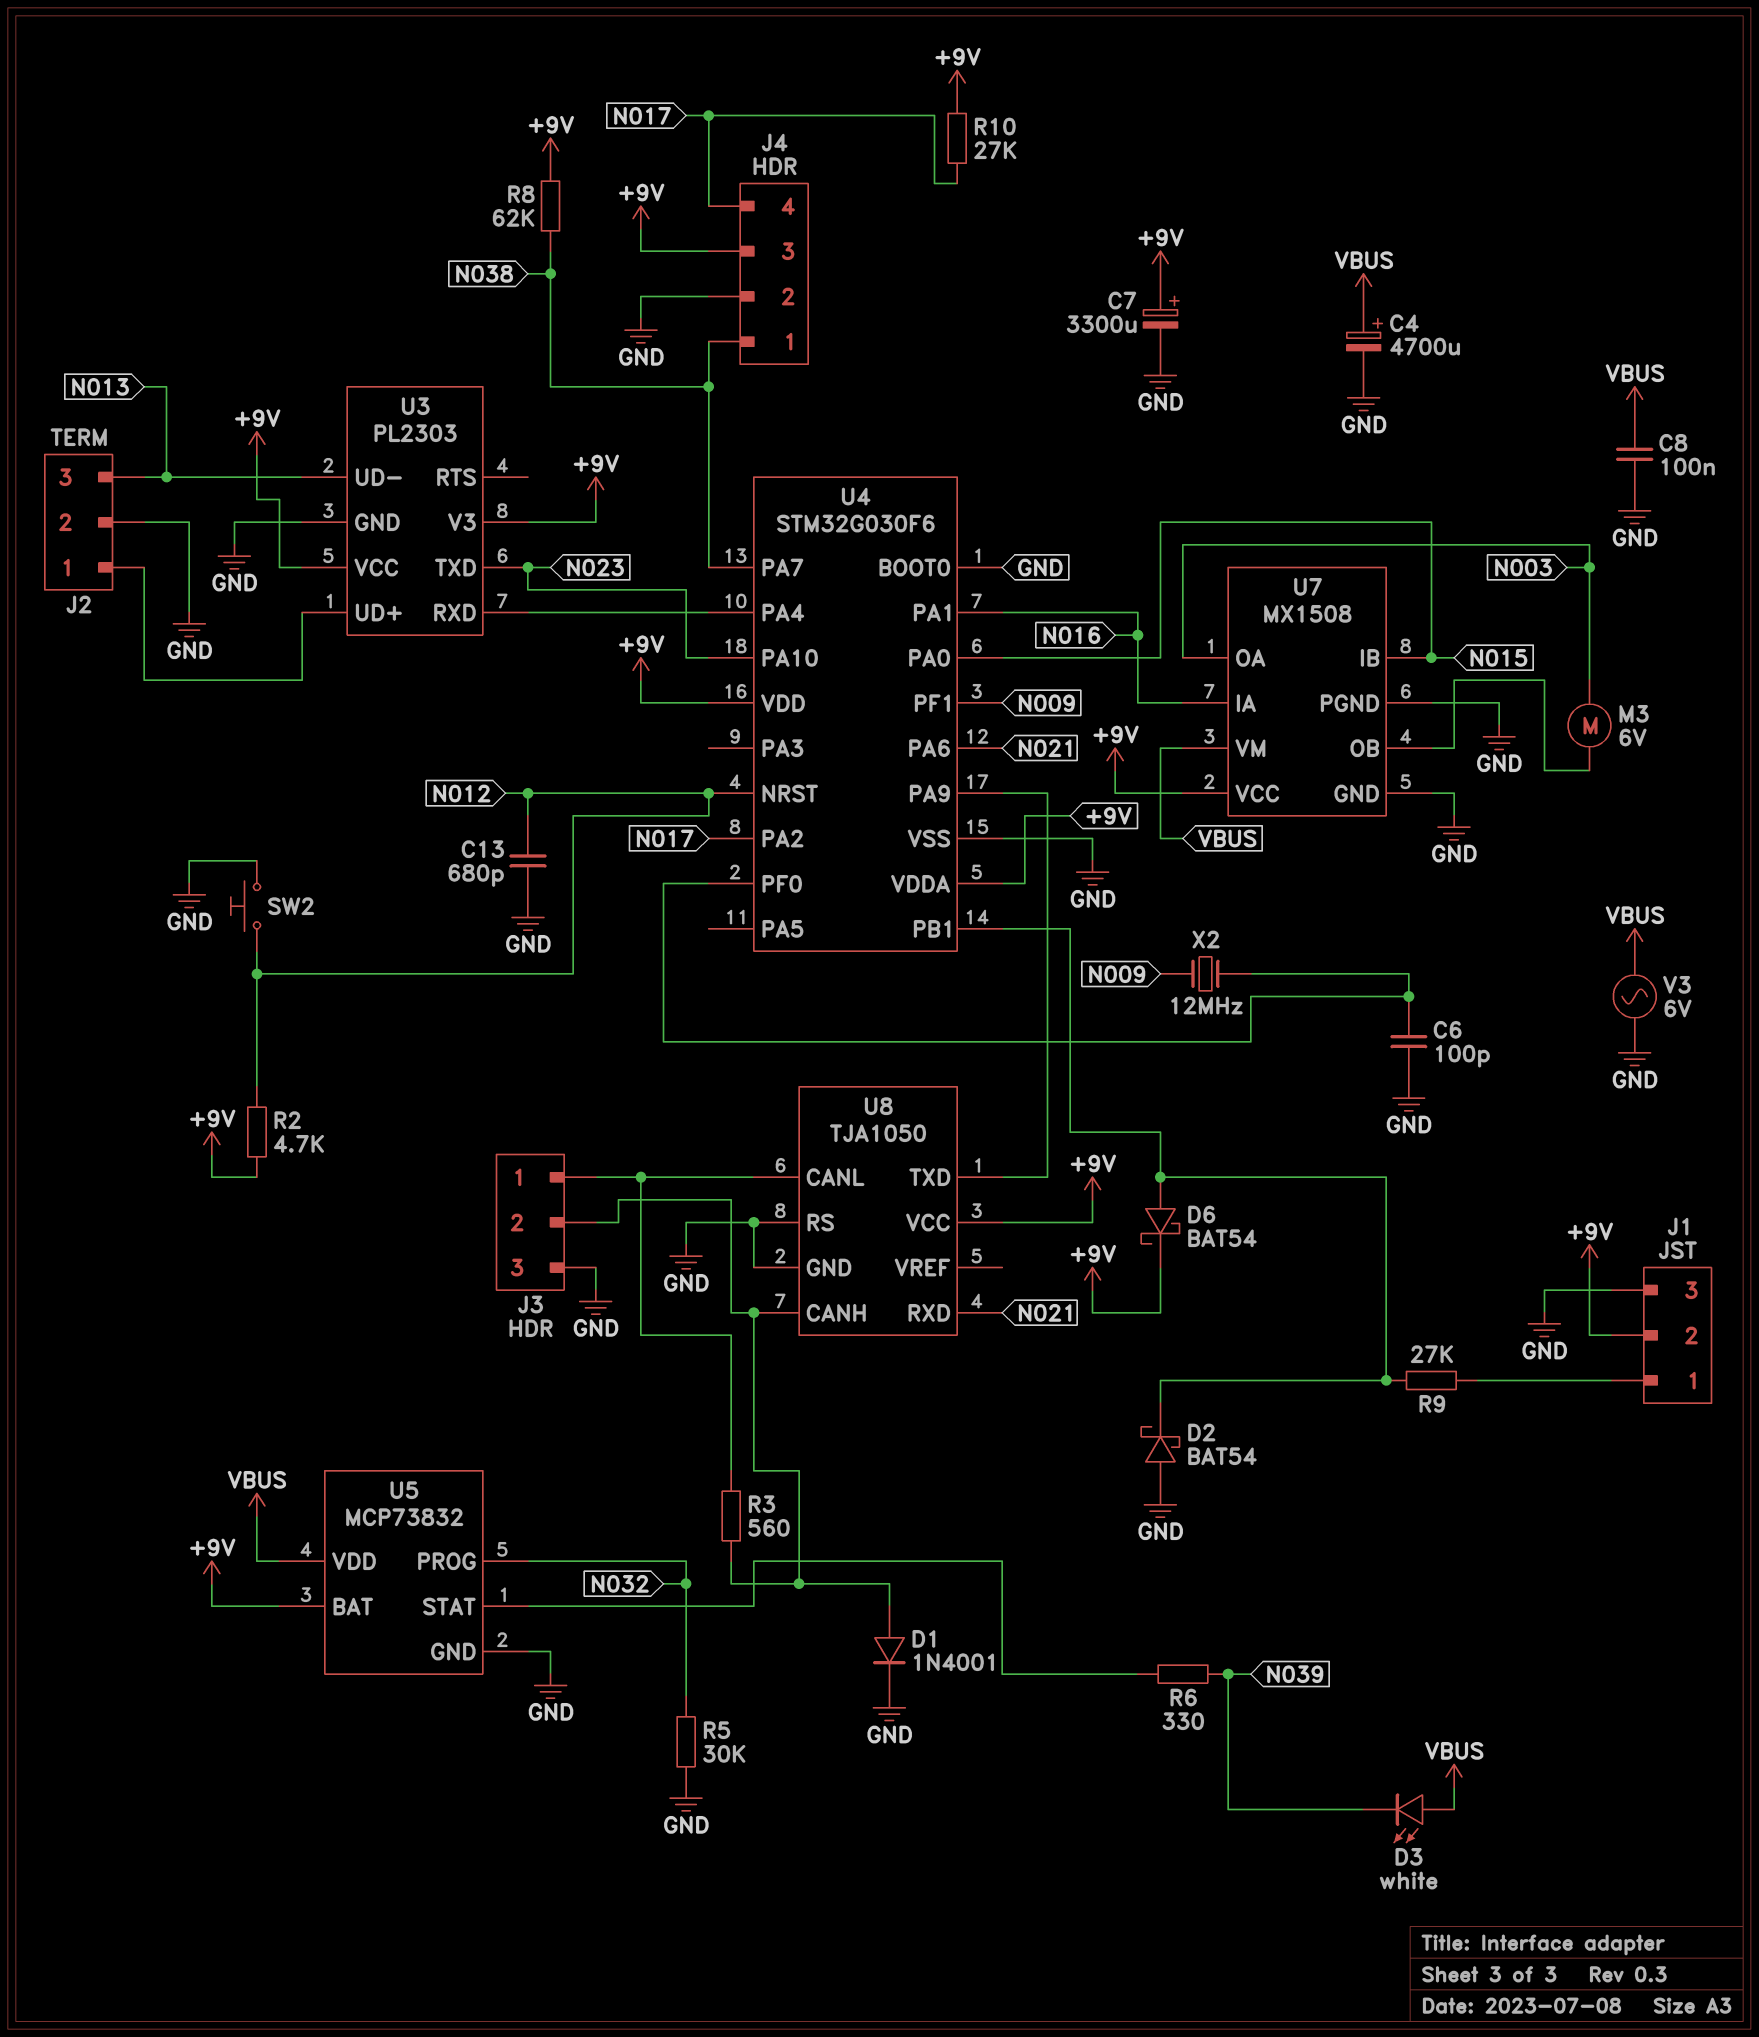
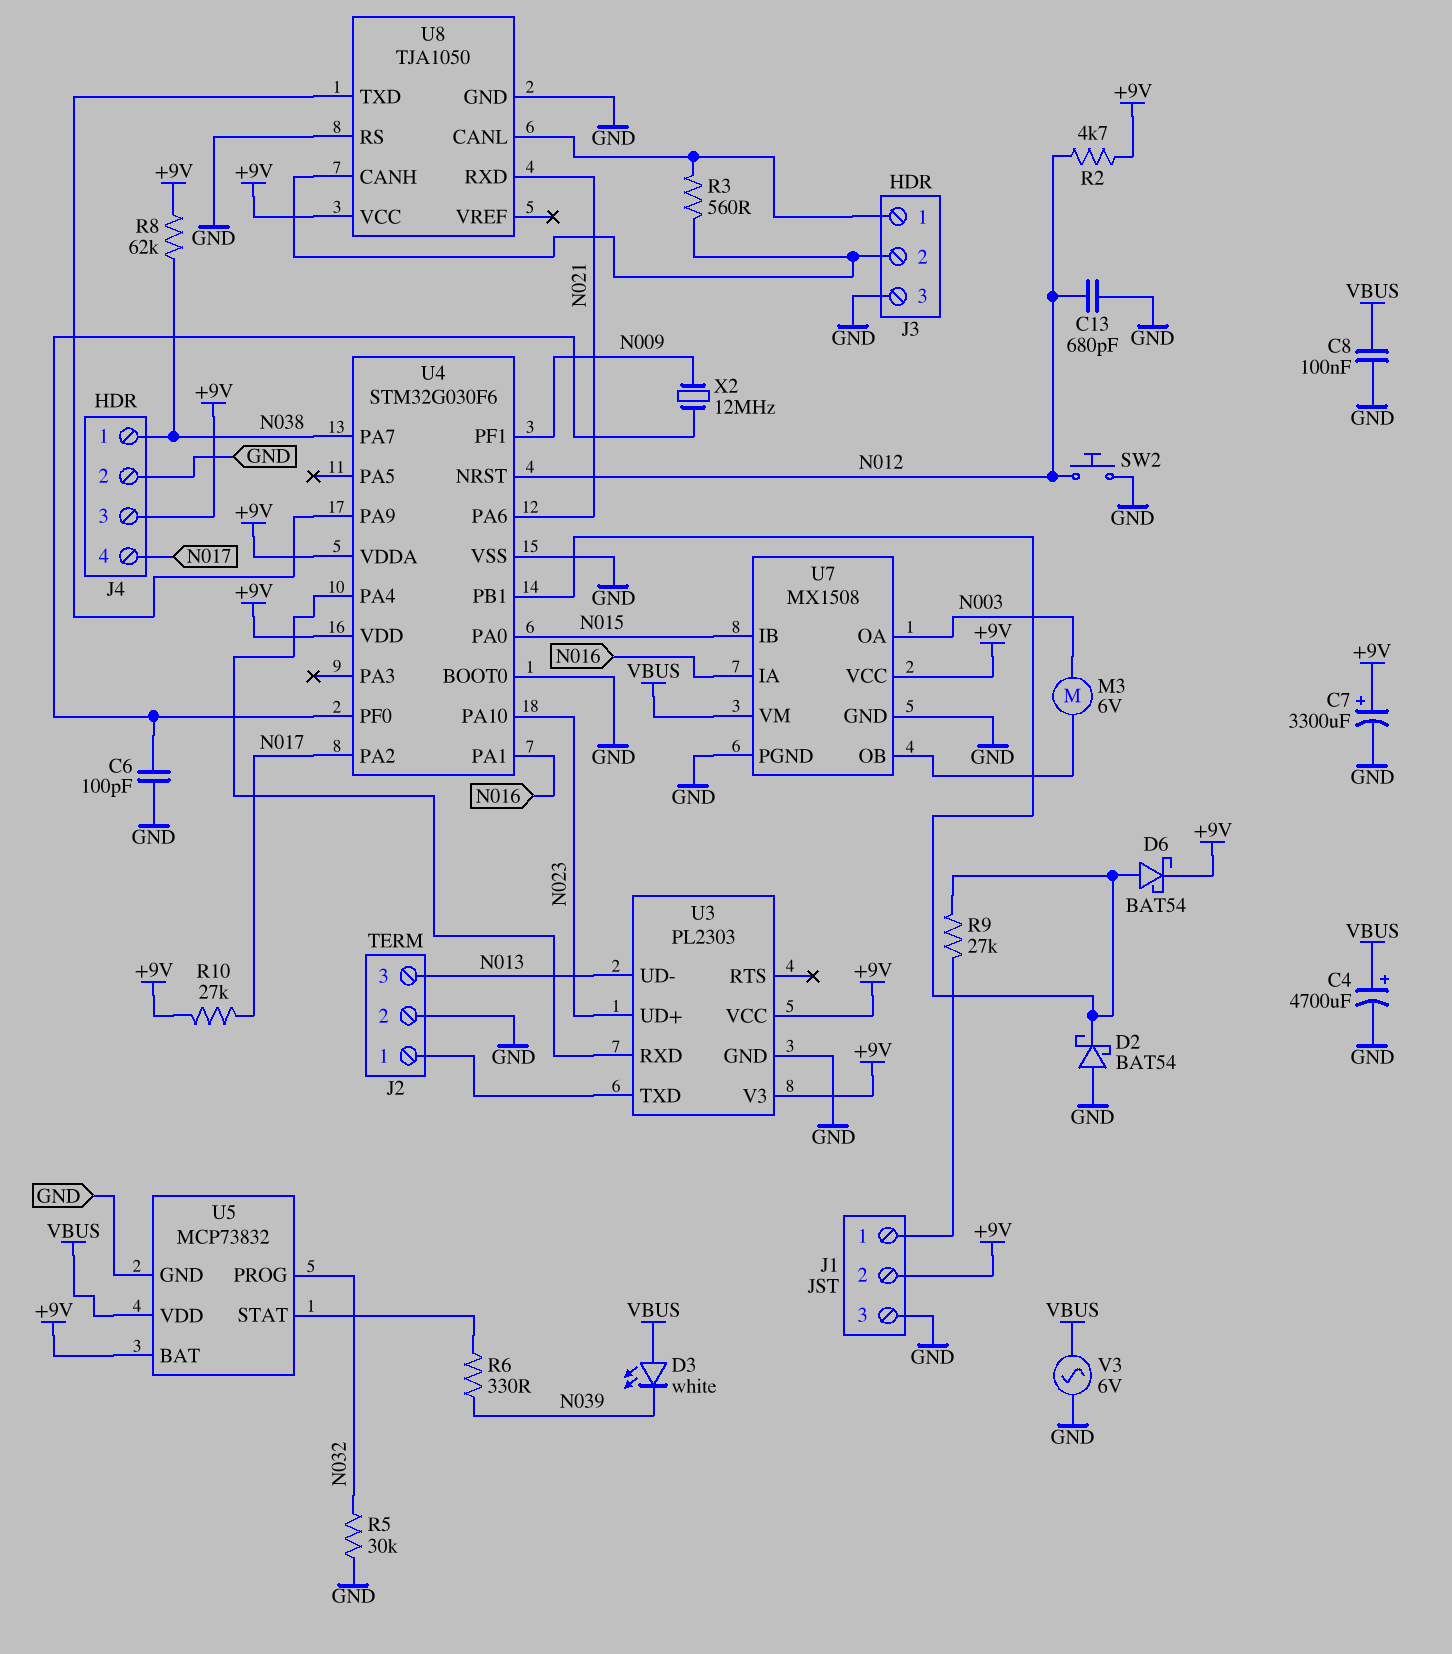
D1: diode 1N4001 (A J3/2, K GND) -> none
U3 pin TXD: N023 -> J2/1
U3 pin UD+: J2/1 -> N023

